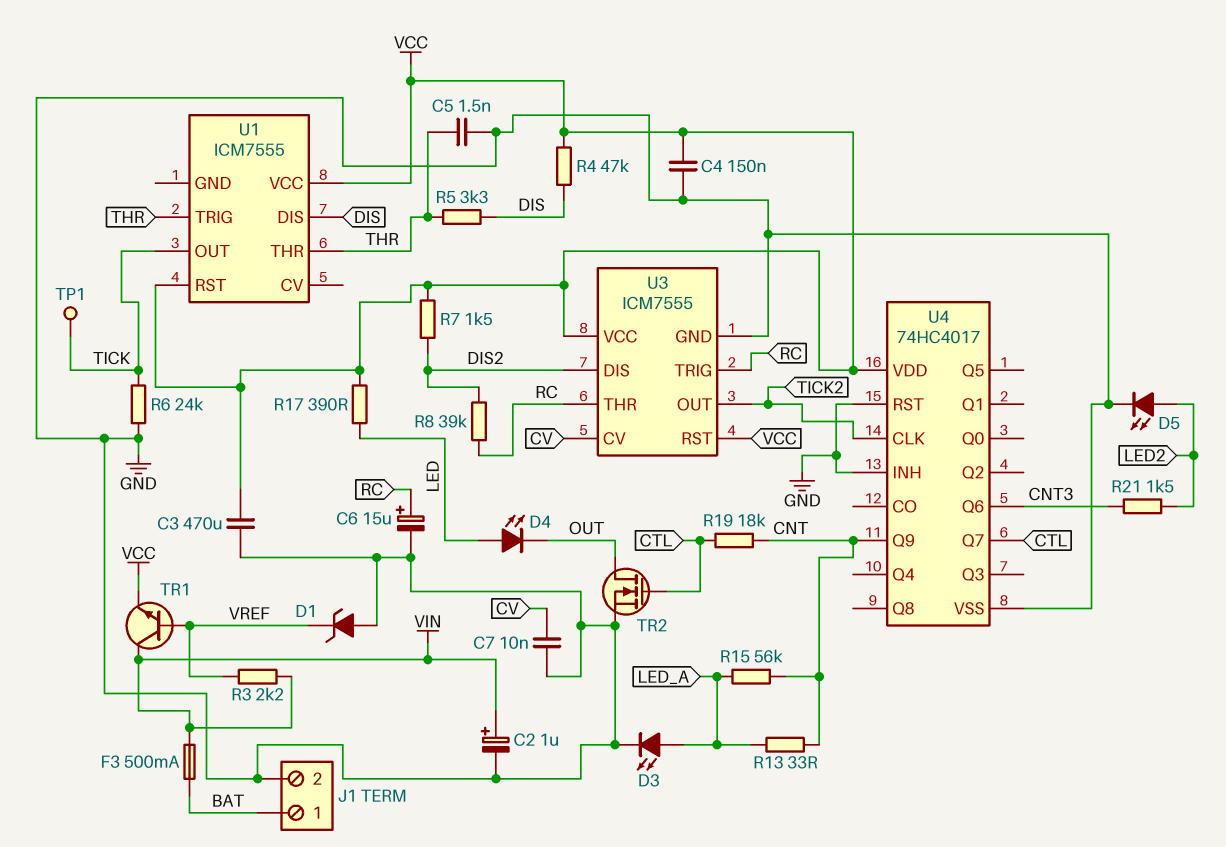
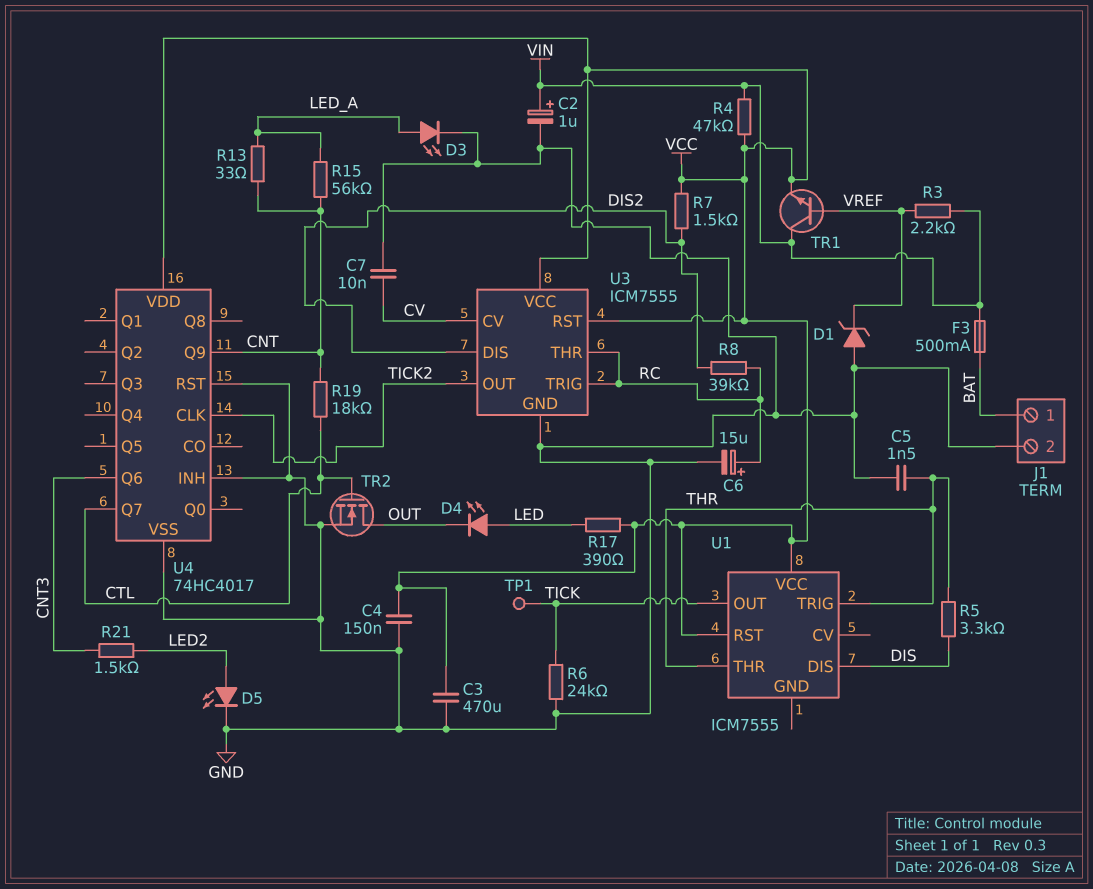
R4: 47k (DIS, VCC) -> 47k (VCC, VIN)

